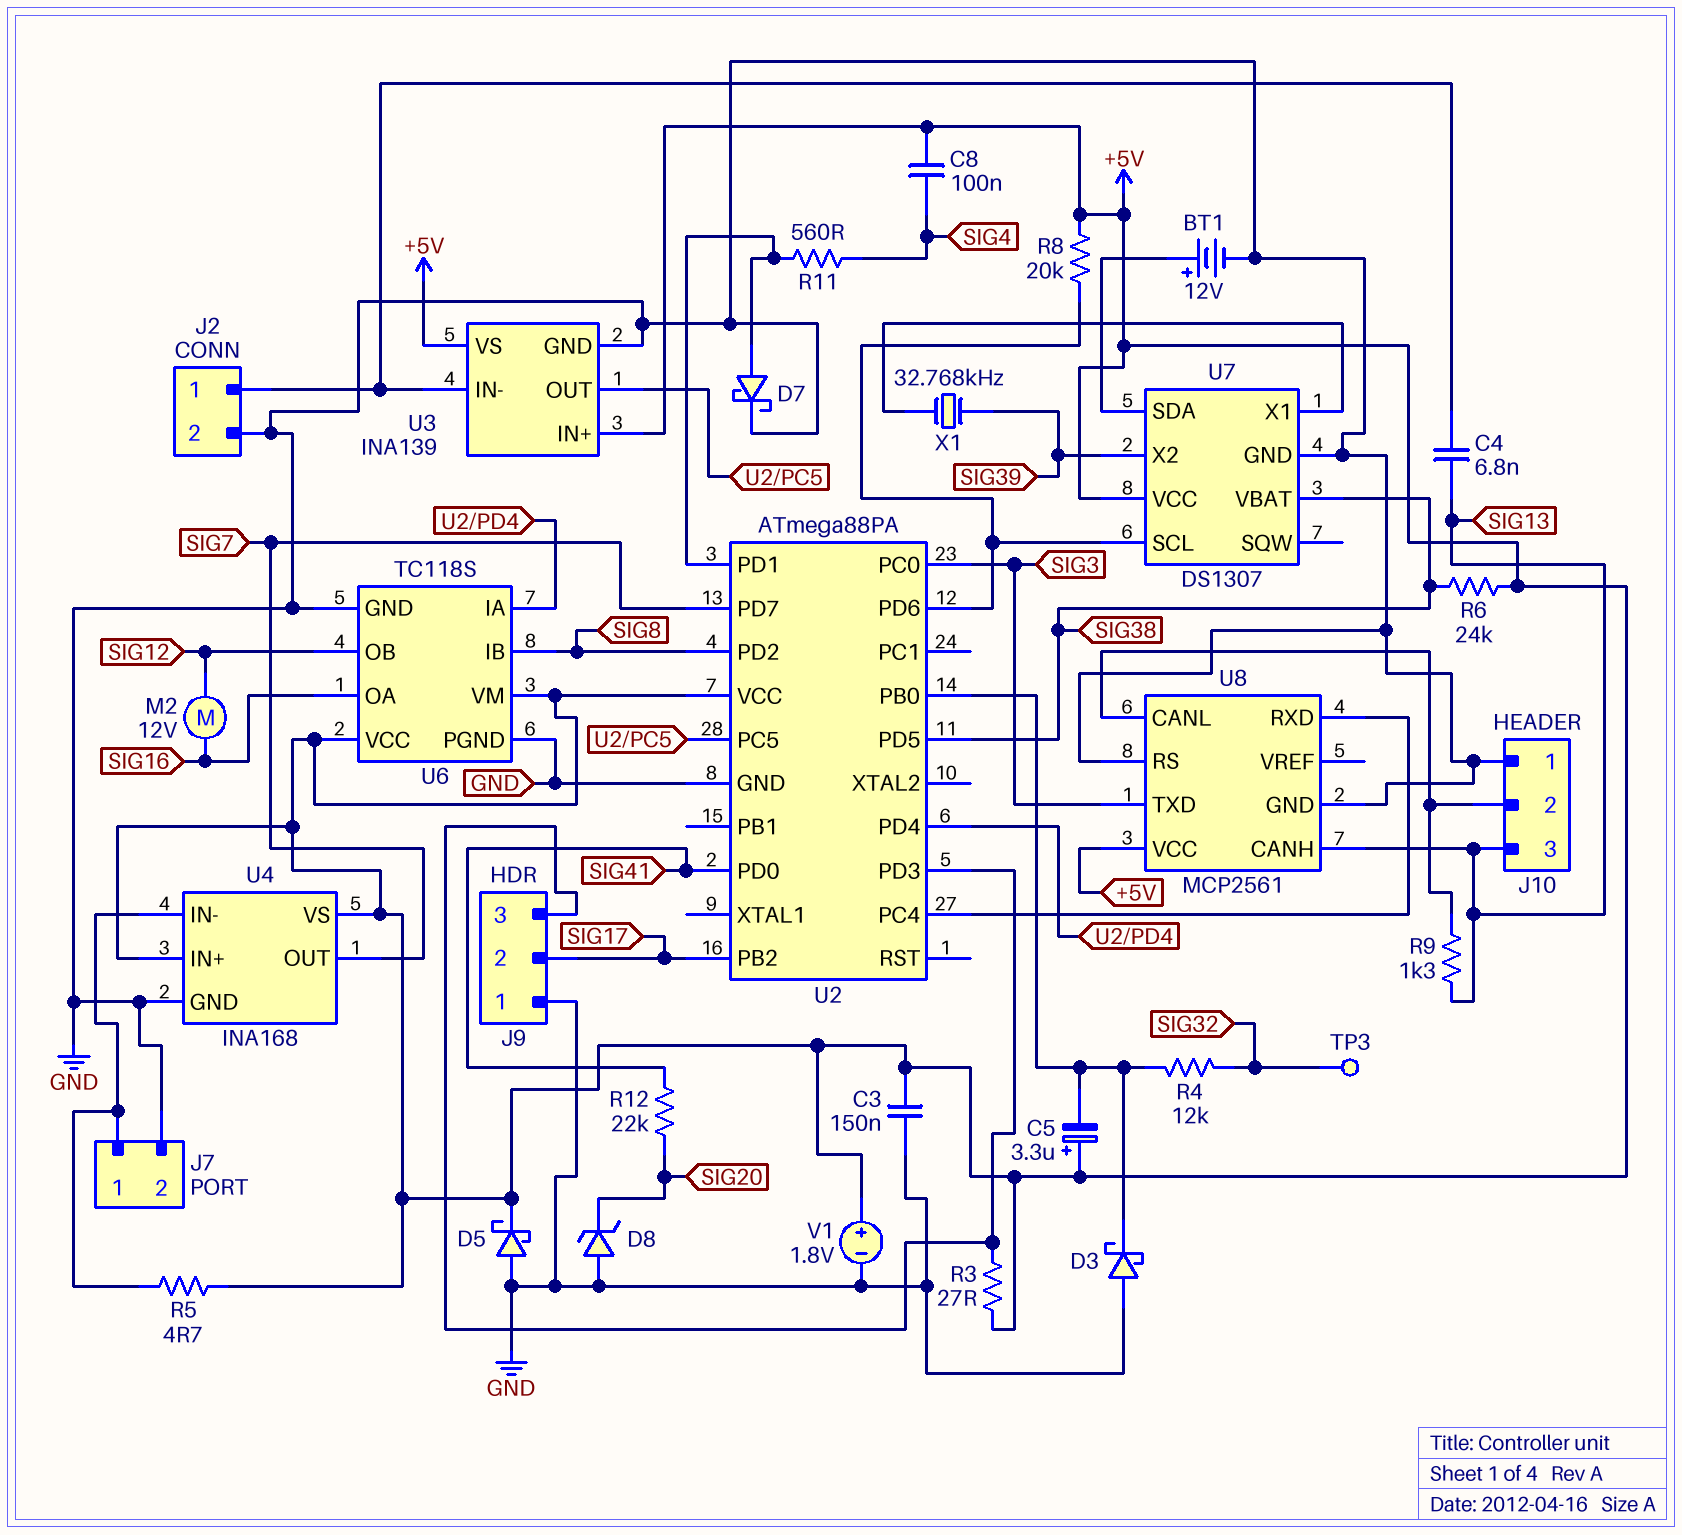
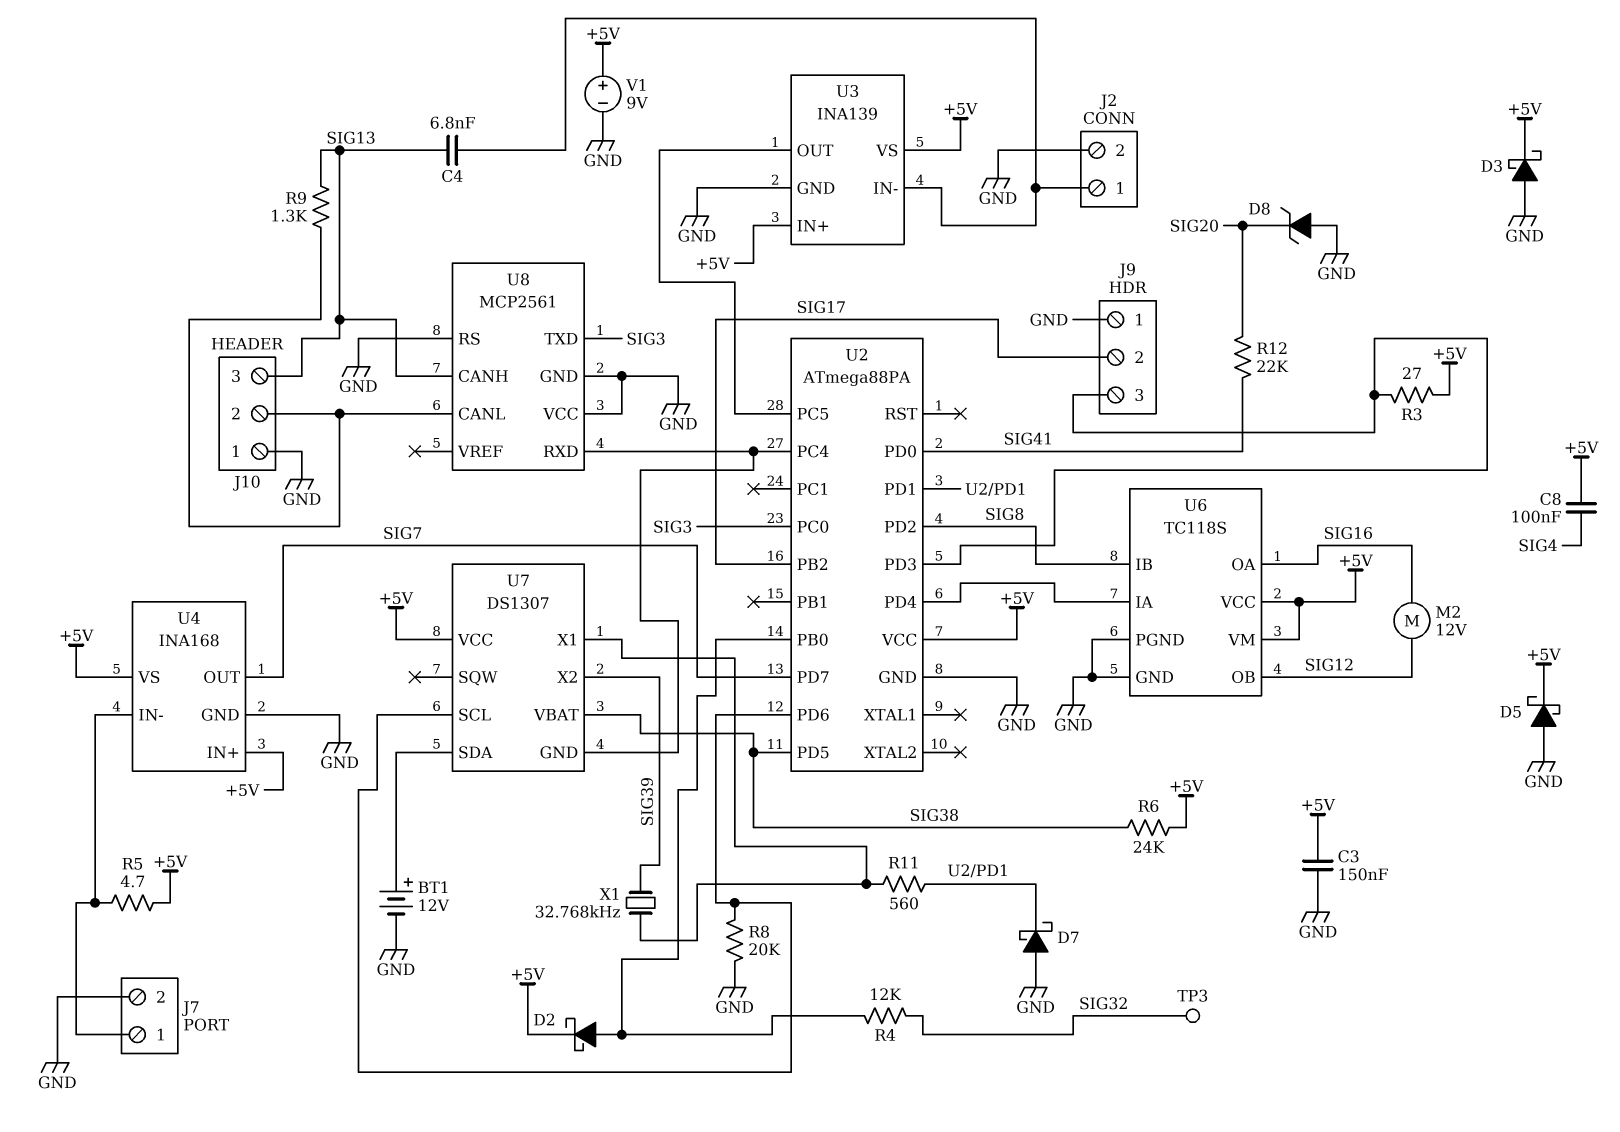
C5: 3.3uF (plus +5V, minus U2/PB0) -> none
D2: none -> schottky (A U2/PB0, K +5V)
D3: schottky (A GND, K U2/PB0) -> schottky (A GND, K +5V)
D7: schottky (A U2/PD1, K GND) -> schottky (A GND, K U2/PD1)
R8: 20k (+5V, U2/PD6) -> 20k (GND, U2/PD6)
R11: 560 (SIG4, U2/PD1) -> 560 (U2/PD1, U7/X1)
U7 pin GND: GND -> U2/PC4
U8 pin VCC: +5V -> GND
V1: 1.8V (plus +5V, minus GND) -> 9V (plus +5V, minus GND)

